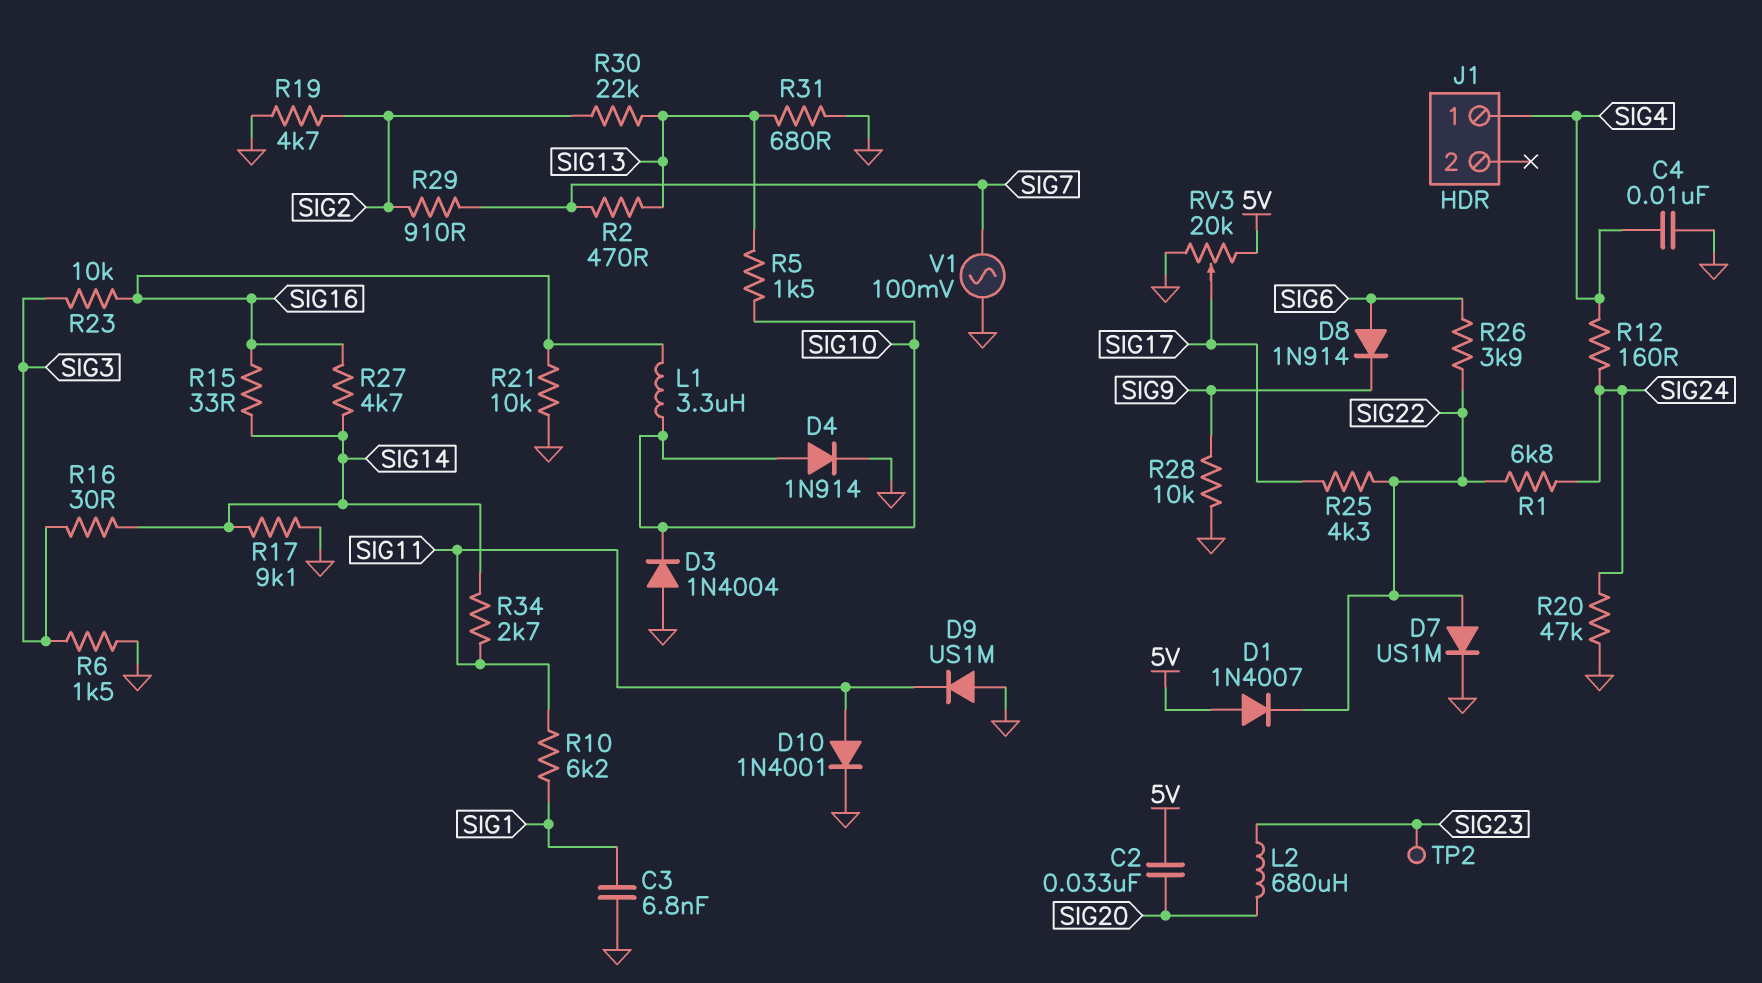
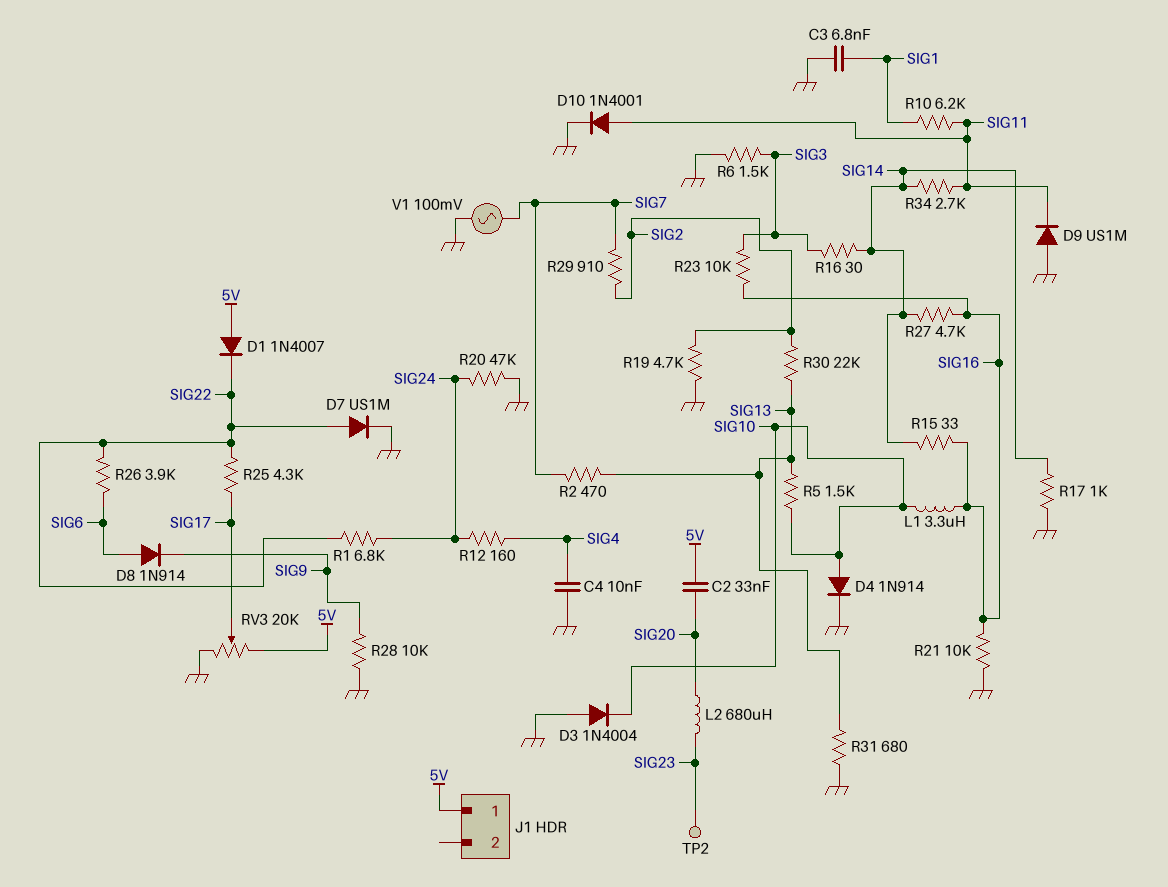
J1 pin 1: SIG4 -> 5V
R17: 9.1k (GND, SIG14) -> 1k (GND, SIG14)

